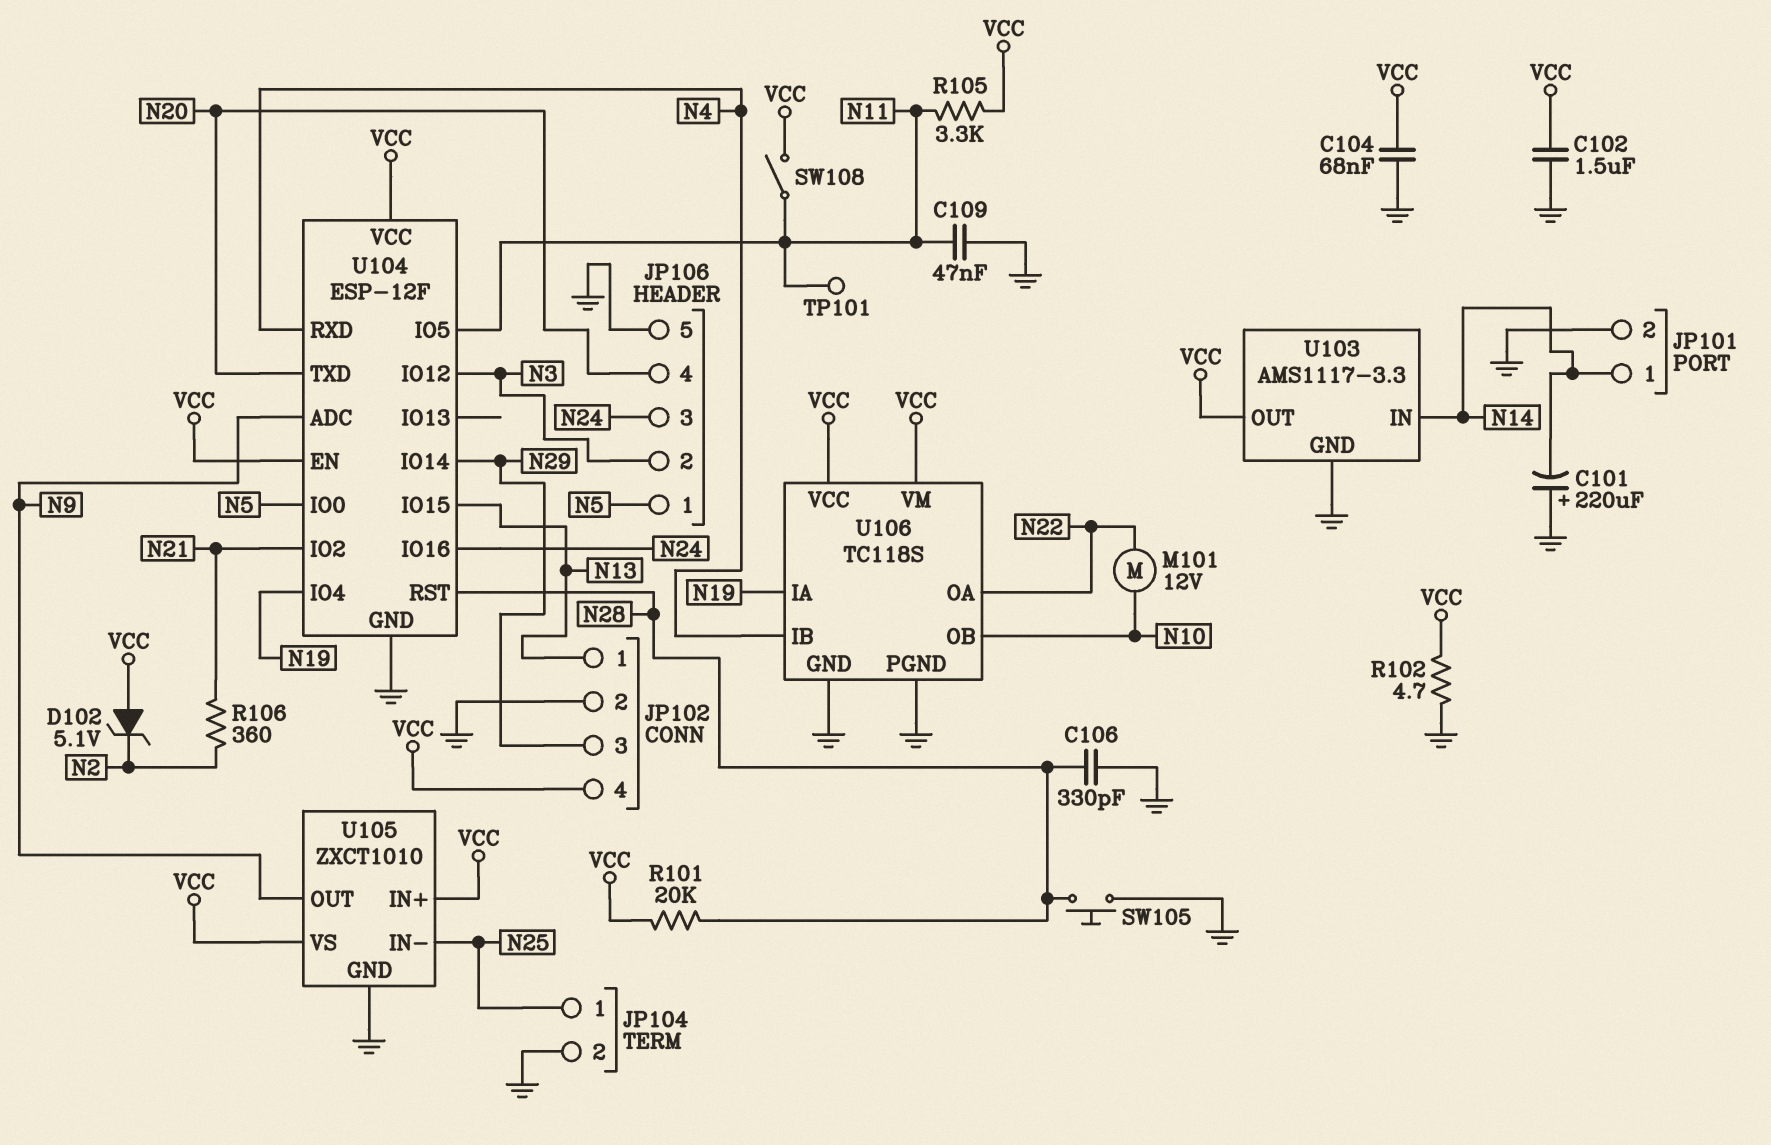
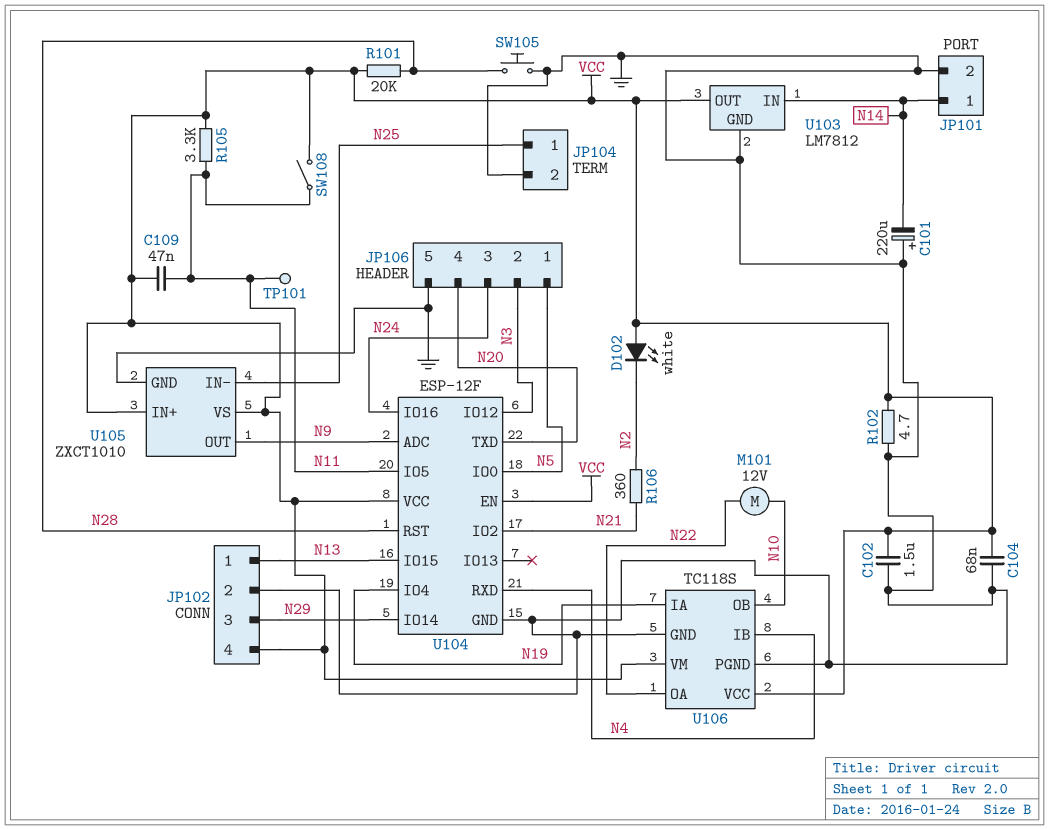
C106: 330pF (GND, N28) -> none
C109: 47nF (GND, N11) -> 47nF (N11, VCC)
D102: zener 5.1V (A VCC, K N2) -> LED white (A VCC, K N2)
U103: AMS1117-3.3 -> LM7812

